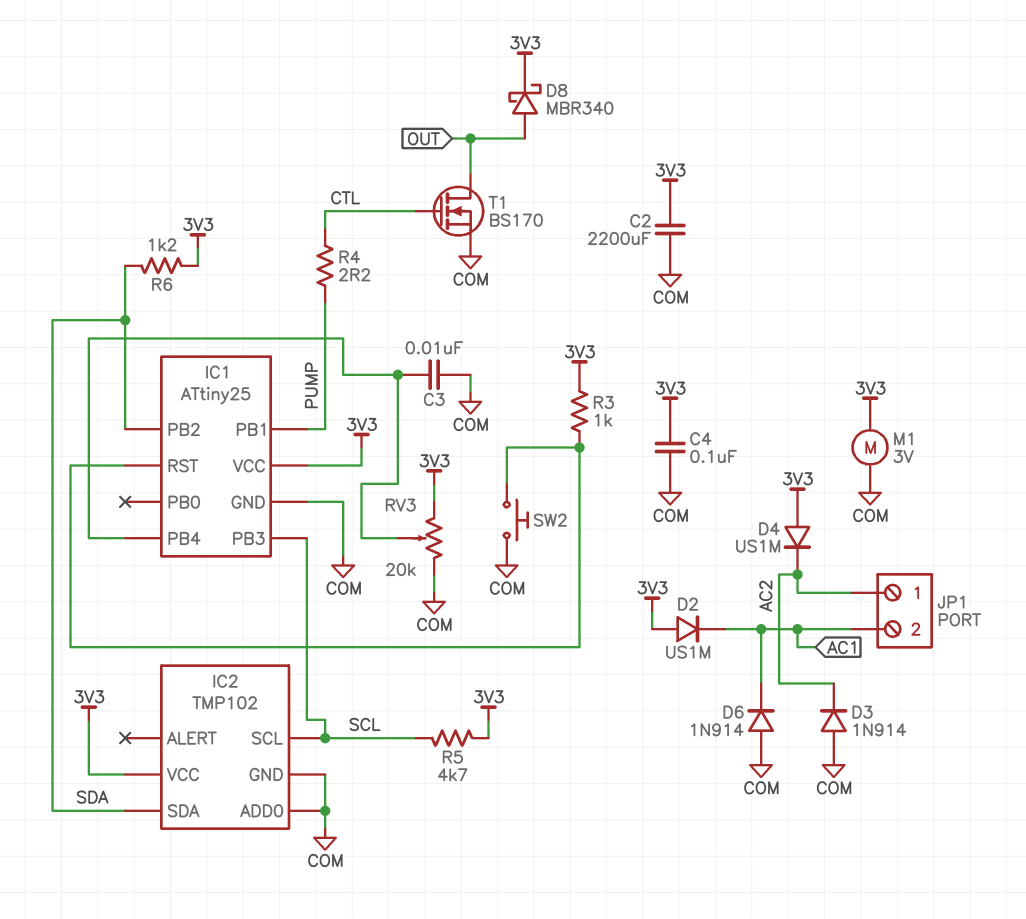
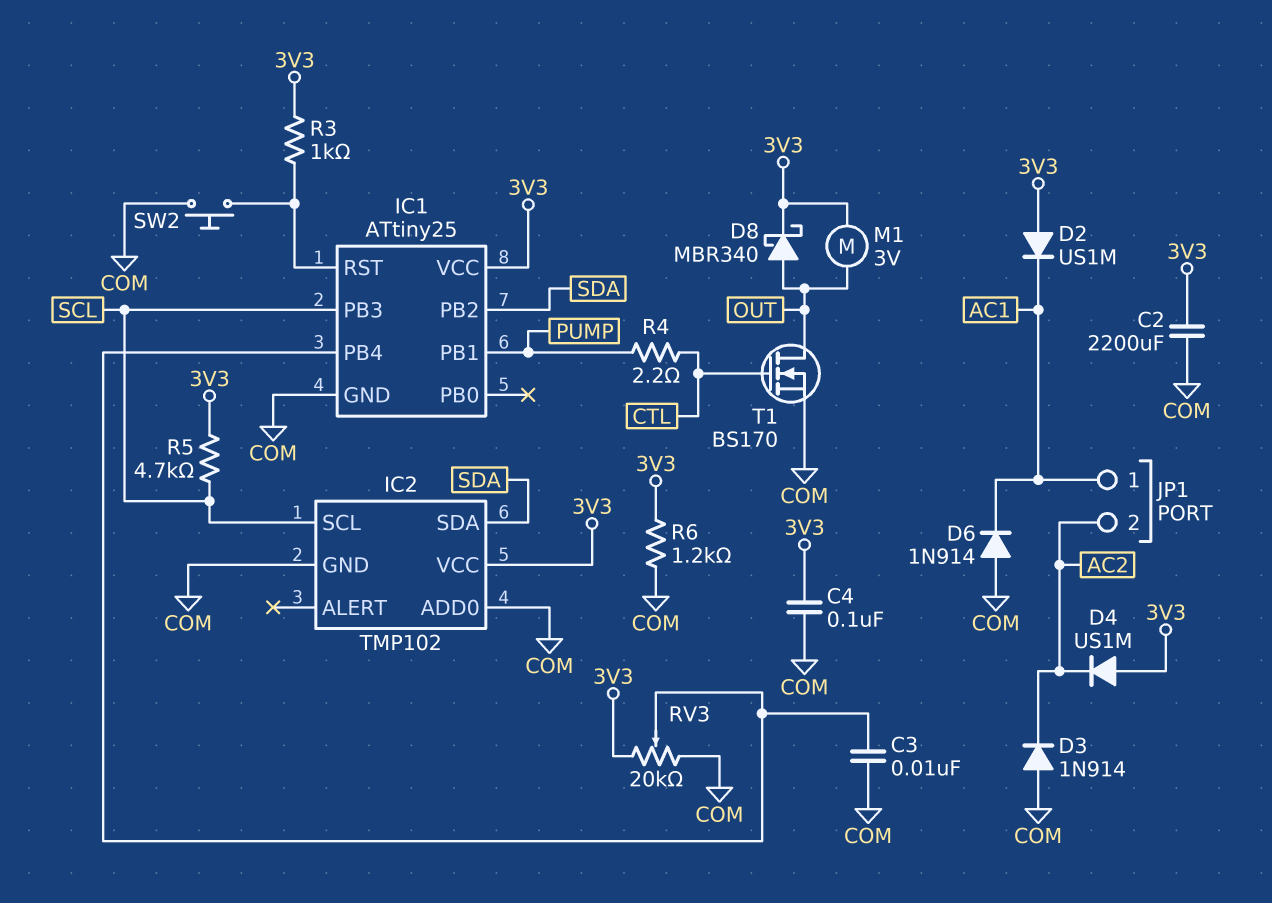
JP1 pin 1: AC2 -> AC1
JP1 pin 2: AC1 -> AC2
M1: motor 3V (3V3, COM) -> motor 3V (3V3, OUT)
R6: 1.2k (3V3, SDA) -> 1.2k (3V3, COM)

